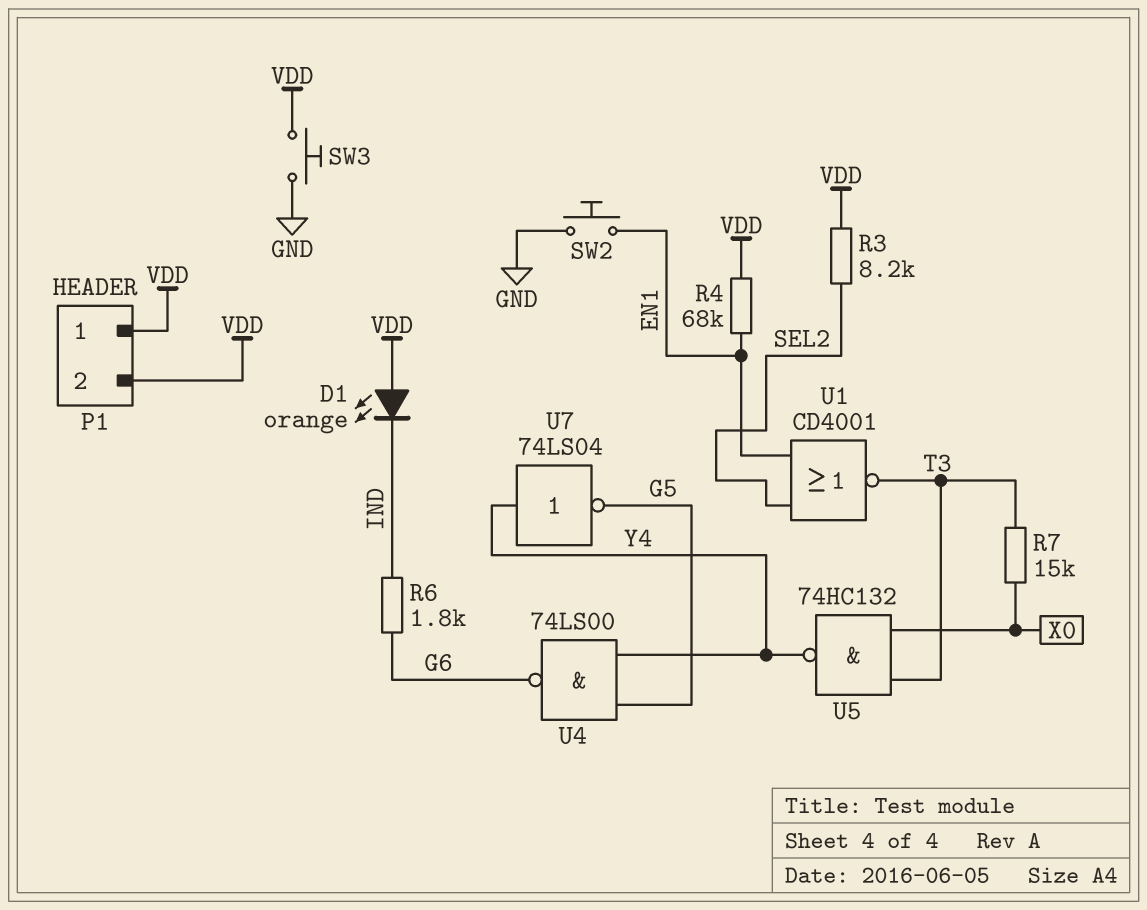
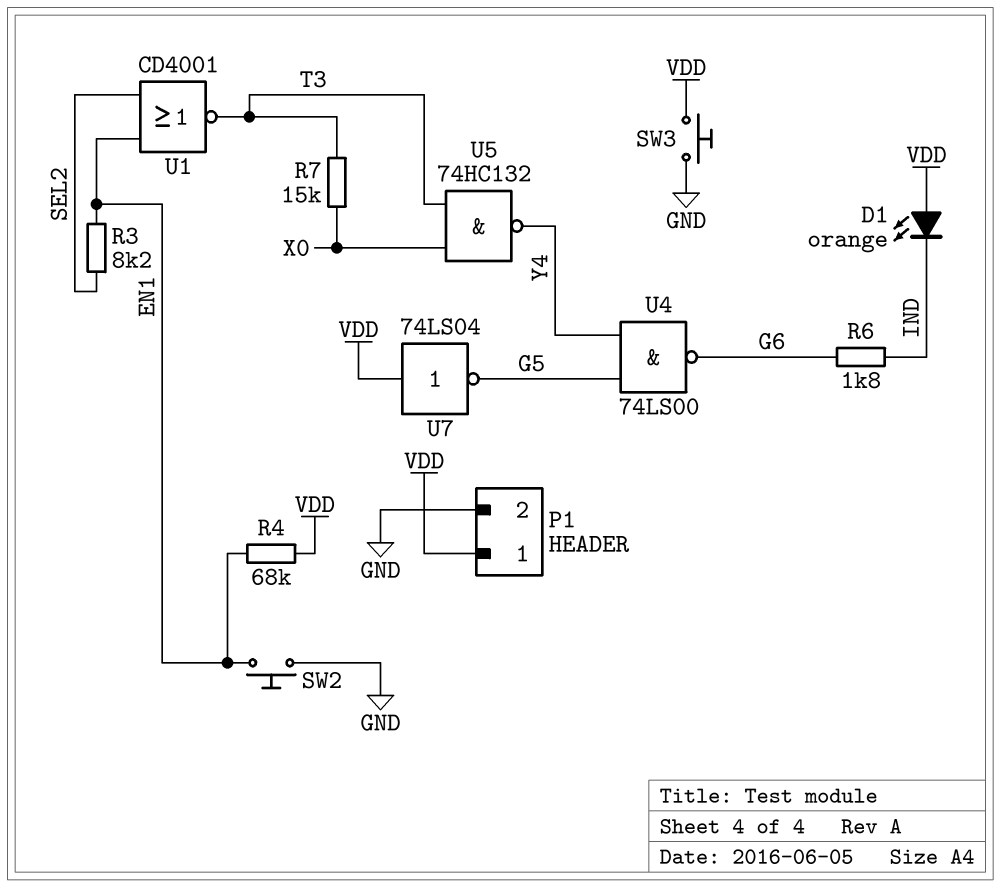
P1 pin 2: VDD -> GND
R3: 8.2k (SEL2, VDD) -> 8.2k (EN1, SEL2)
U7: NOT 74LS04 (in Y4, out G5) -> NOT 74LS04 (in VDD, out G5)

